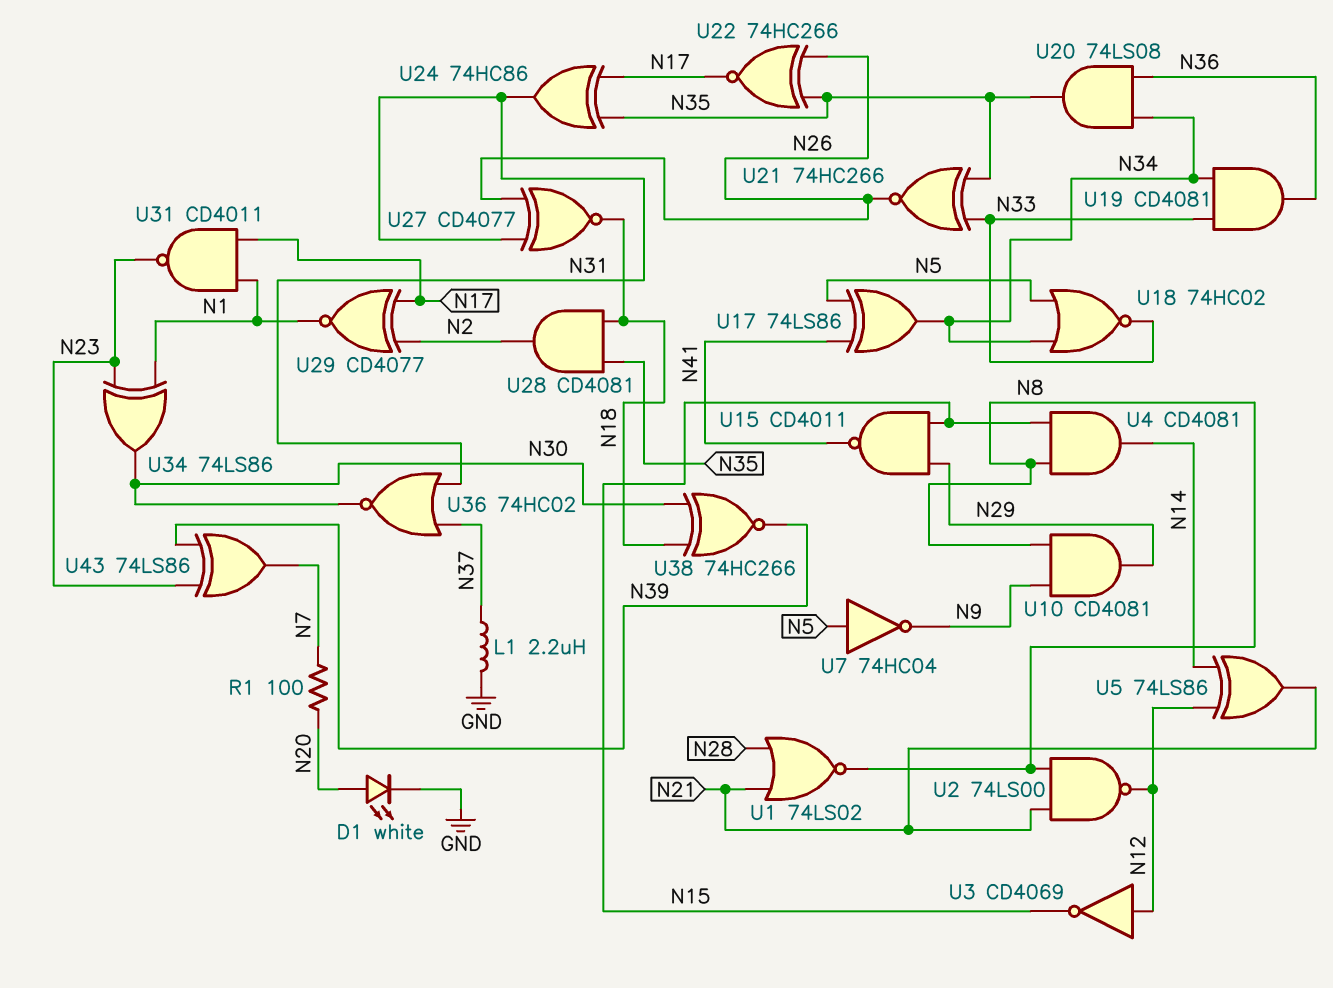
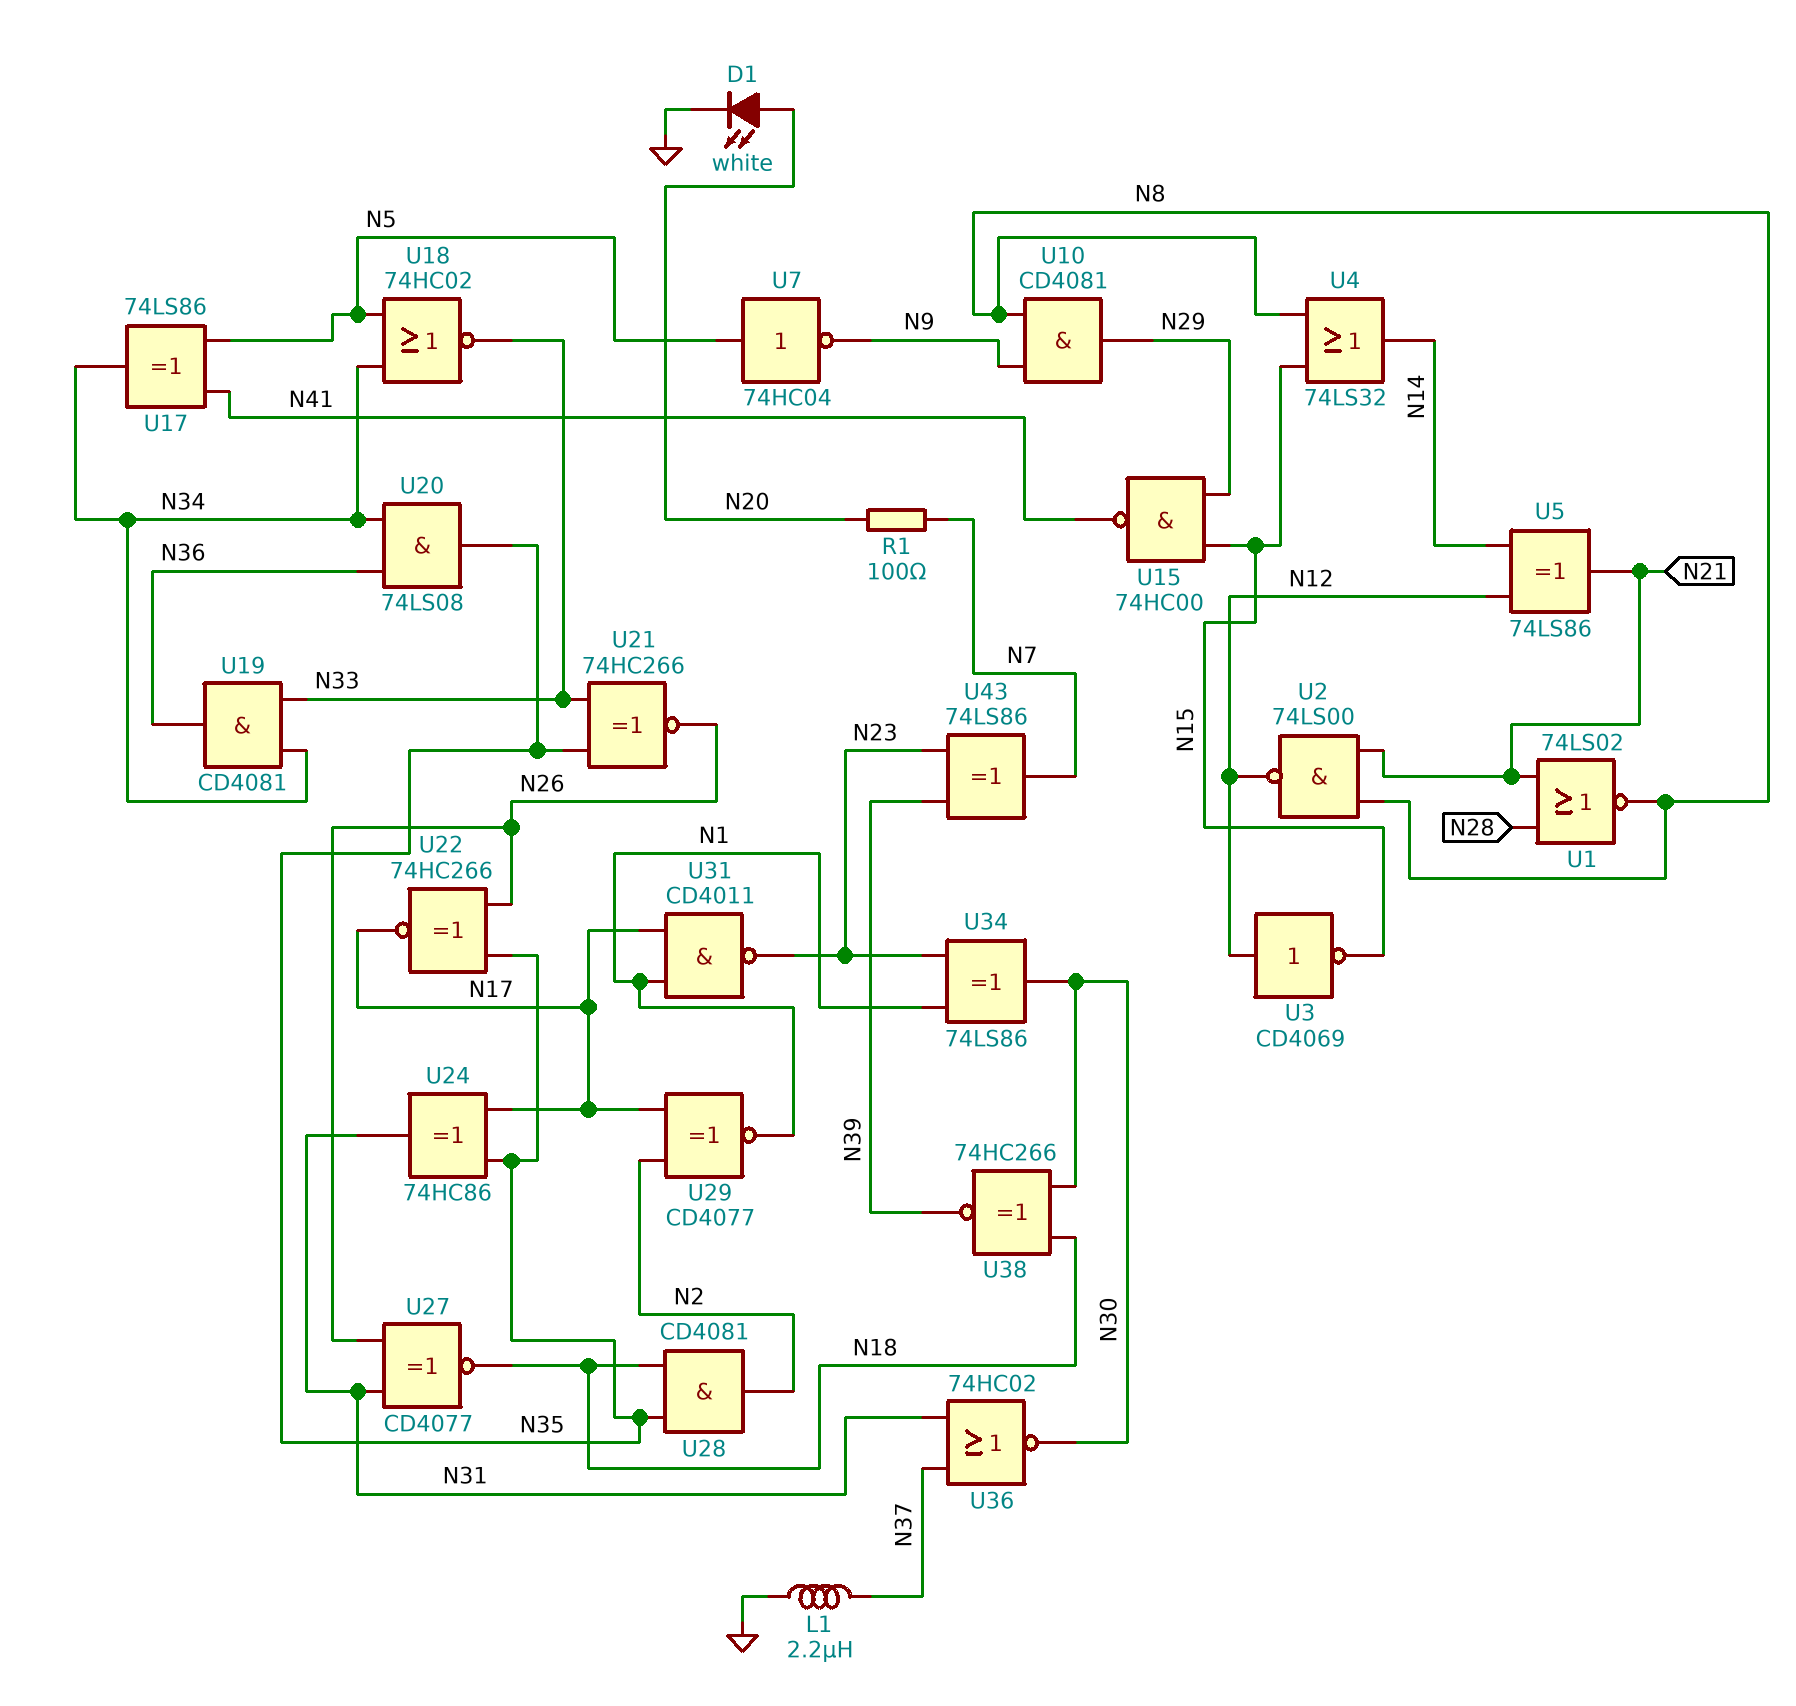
U4: AND CD4081 (in N8, in N15, out N14) -> OR 74LS32 (in N8, in N15, out N14)
U15: NAND CD4011 (in N15, in N29, out N41) -> NAND 74HC00 (in N15, in N29, out N41)

